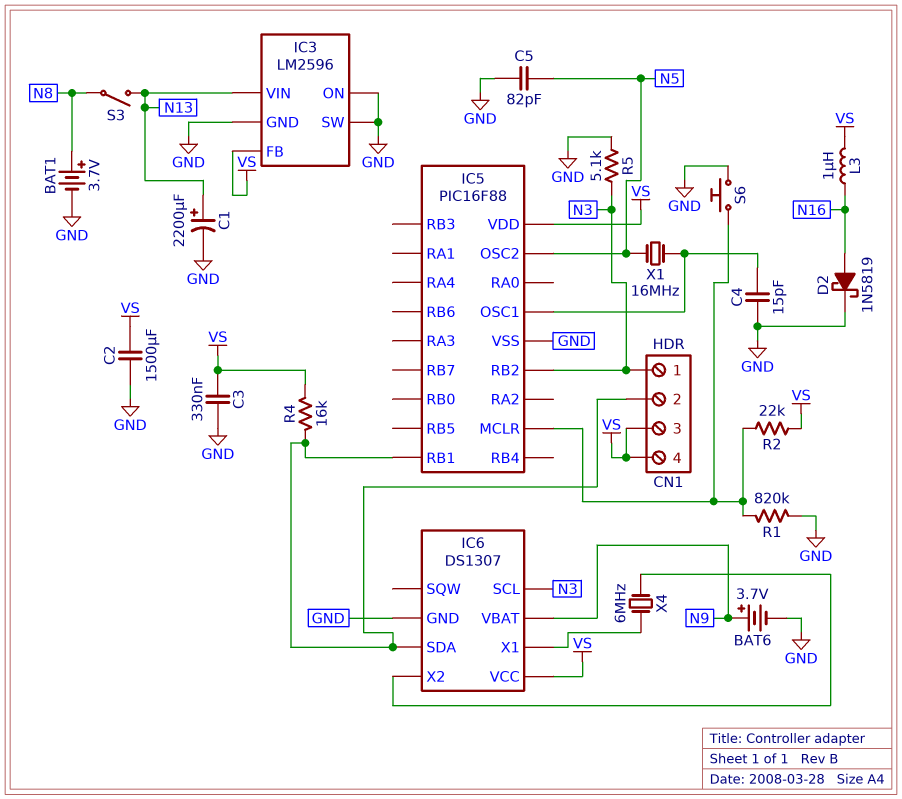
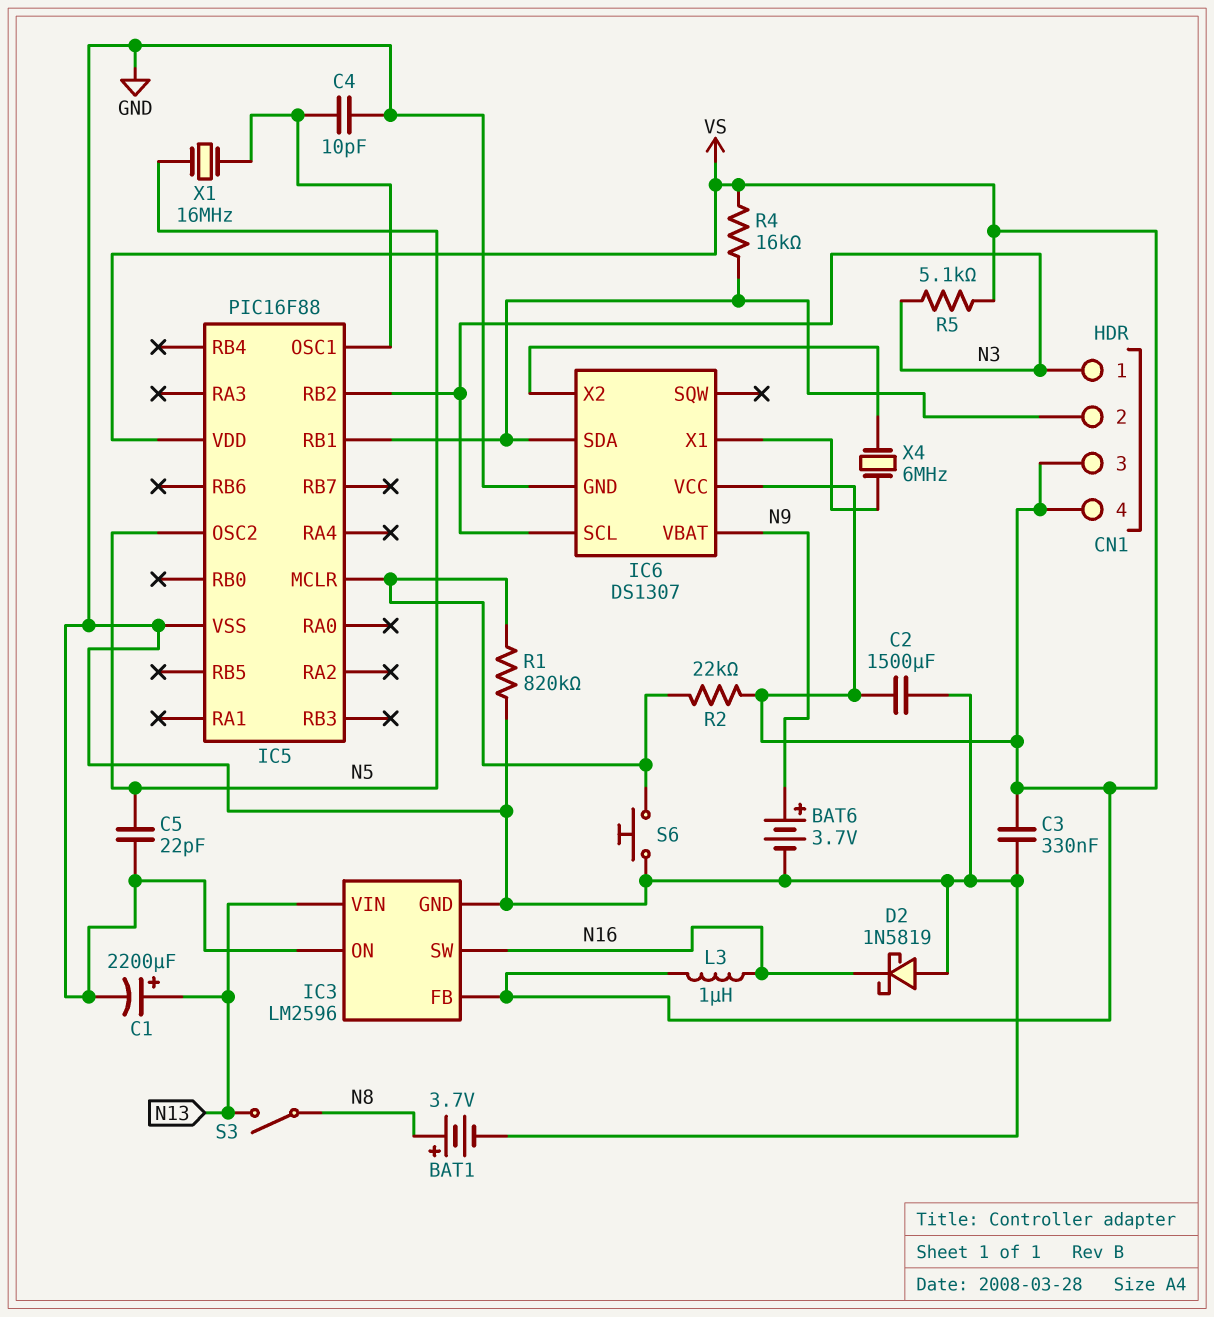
C4: 15pF (GND, IC5/OSC1) -> 10pF (GND, IC5/OSC1)
C5: 82pF (GND, N5) -> 22pF (GND, N5)
D2: schottky 1N5819 (A N16, K GND) -> schottky 1N5819 (A GND, K N16)
IC3 pin SW: GND -> N16
R5: 5.1k (GND, N3) -> 5.1k (N3, VS)

